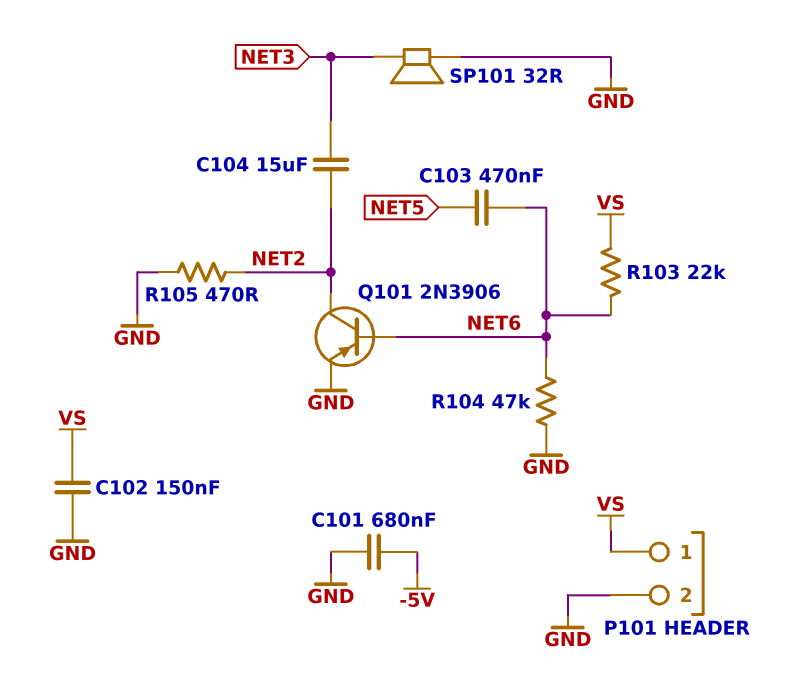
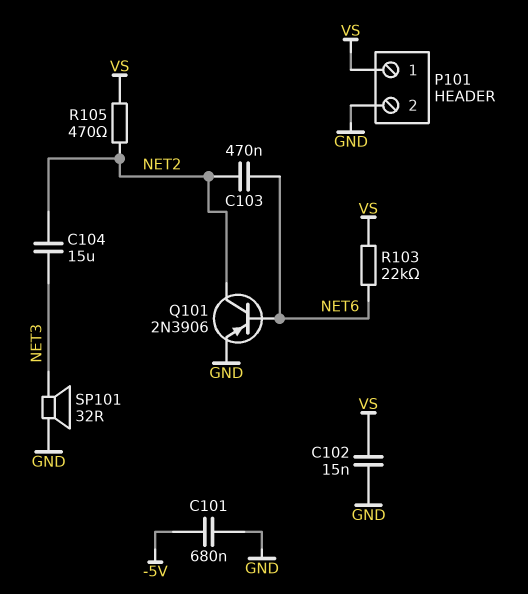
C102: 150nF (GND, VS) -> 15nF (GND, VS)
C103: 470nF (NET5, NET6) -> 470nF (NET2, NET6)
R104: 47k (GND, NET6) -> none
R105: 470 (GND, NET2) -> 470 (NET2, VS)

